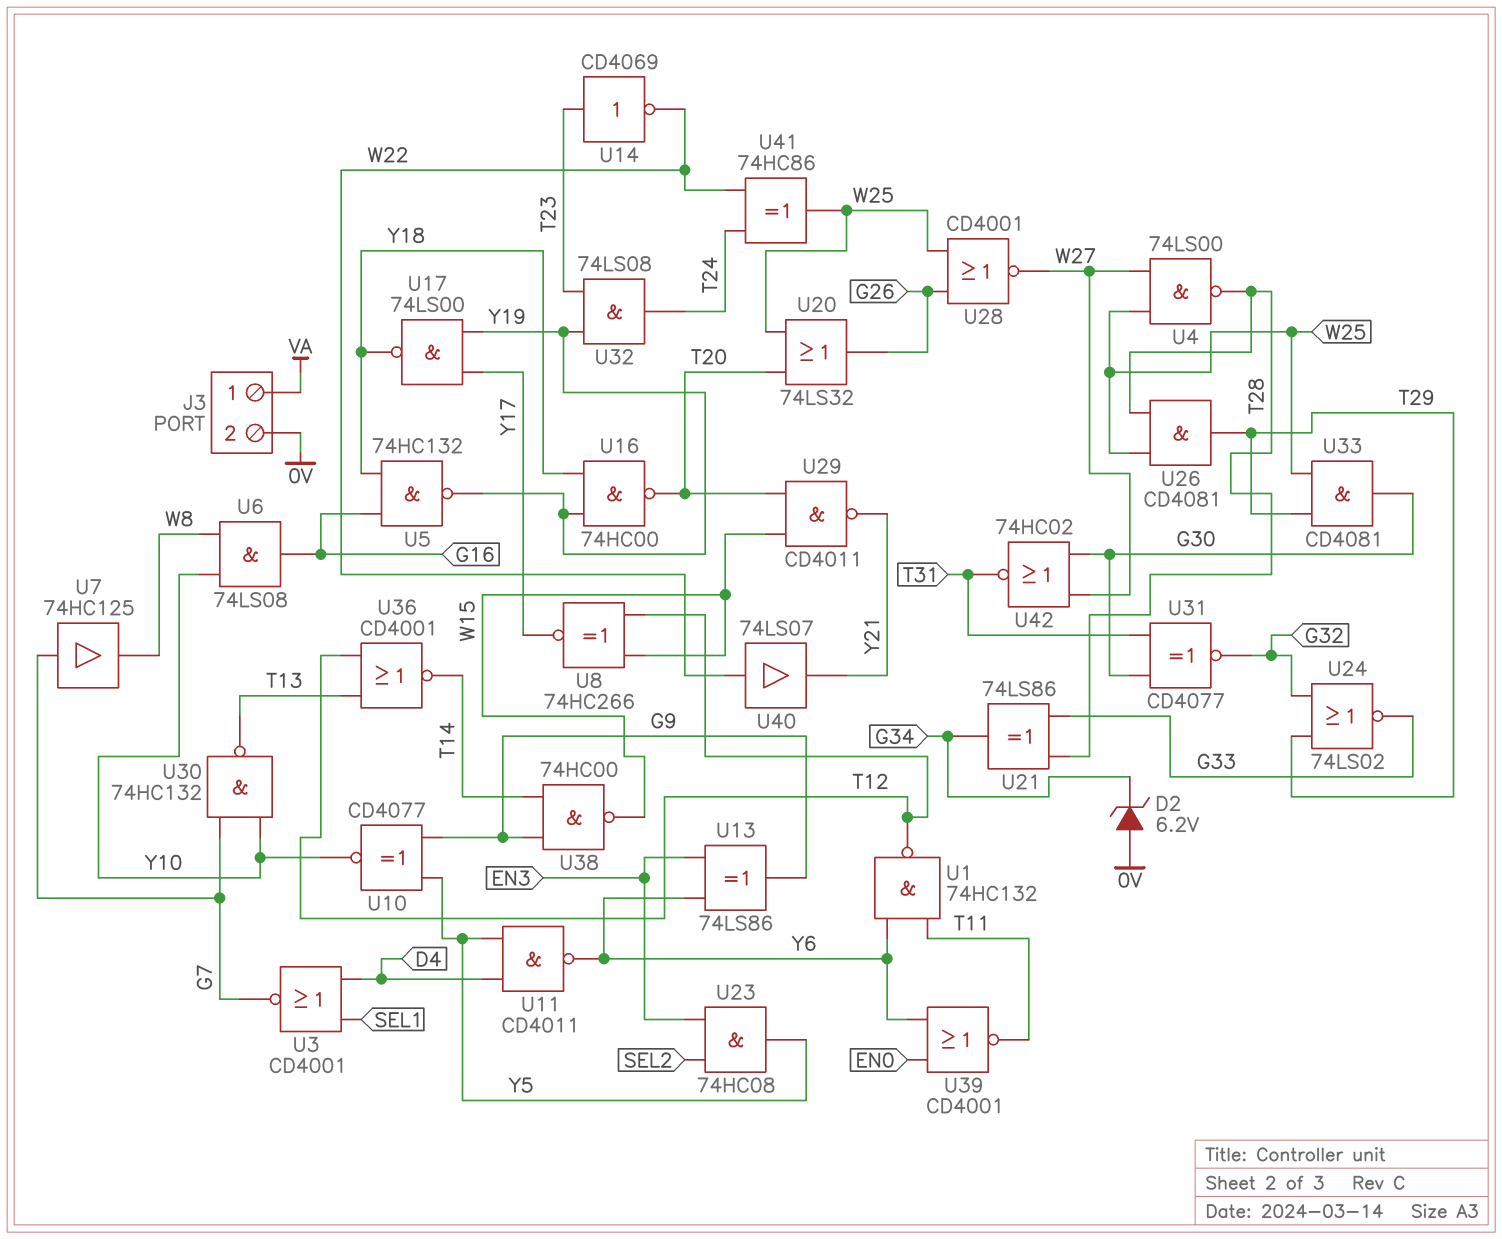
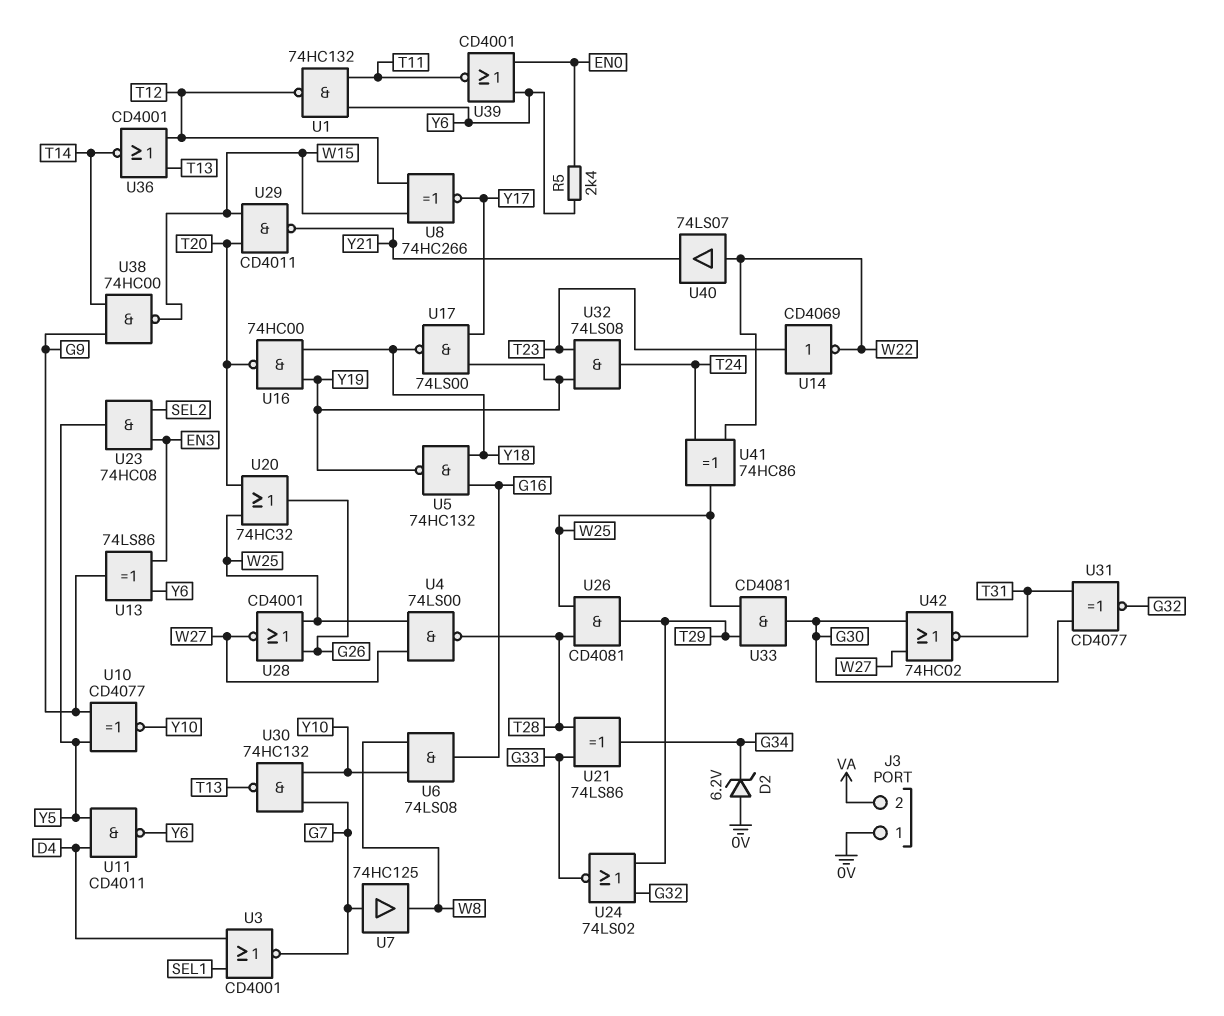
J3 pin 1: VA -> 0V
J3 pin 2: 0V -> VA
R5: none -> 2.4k (EN0, Y6)
U20: OR 74LS32 (in T20, in W25, out G26) -> OR 74HC32 (in T20, in W25, out G26)

